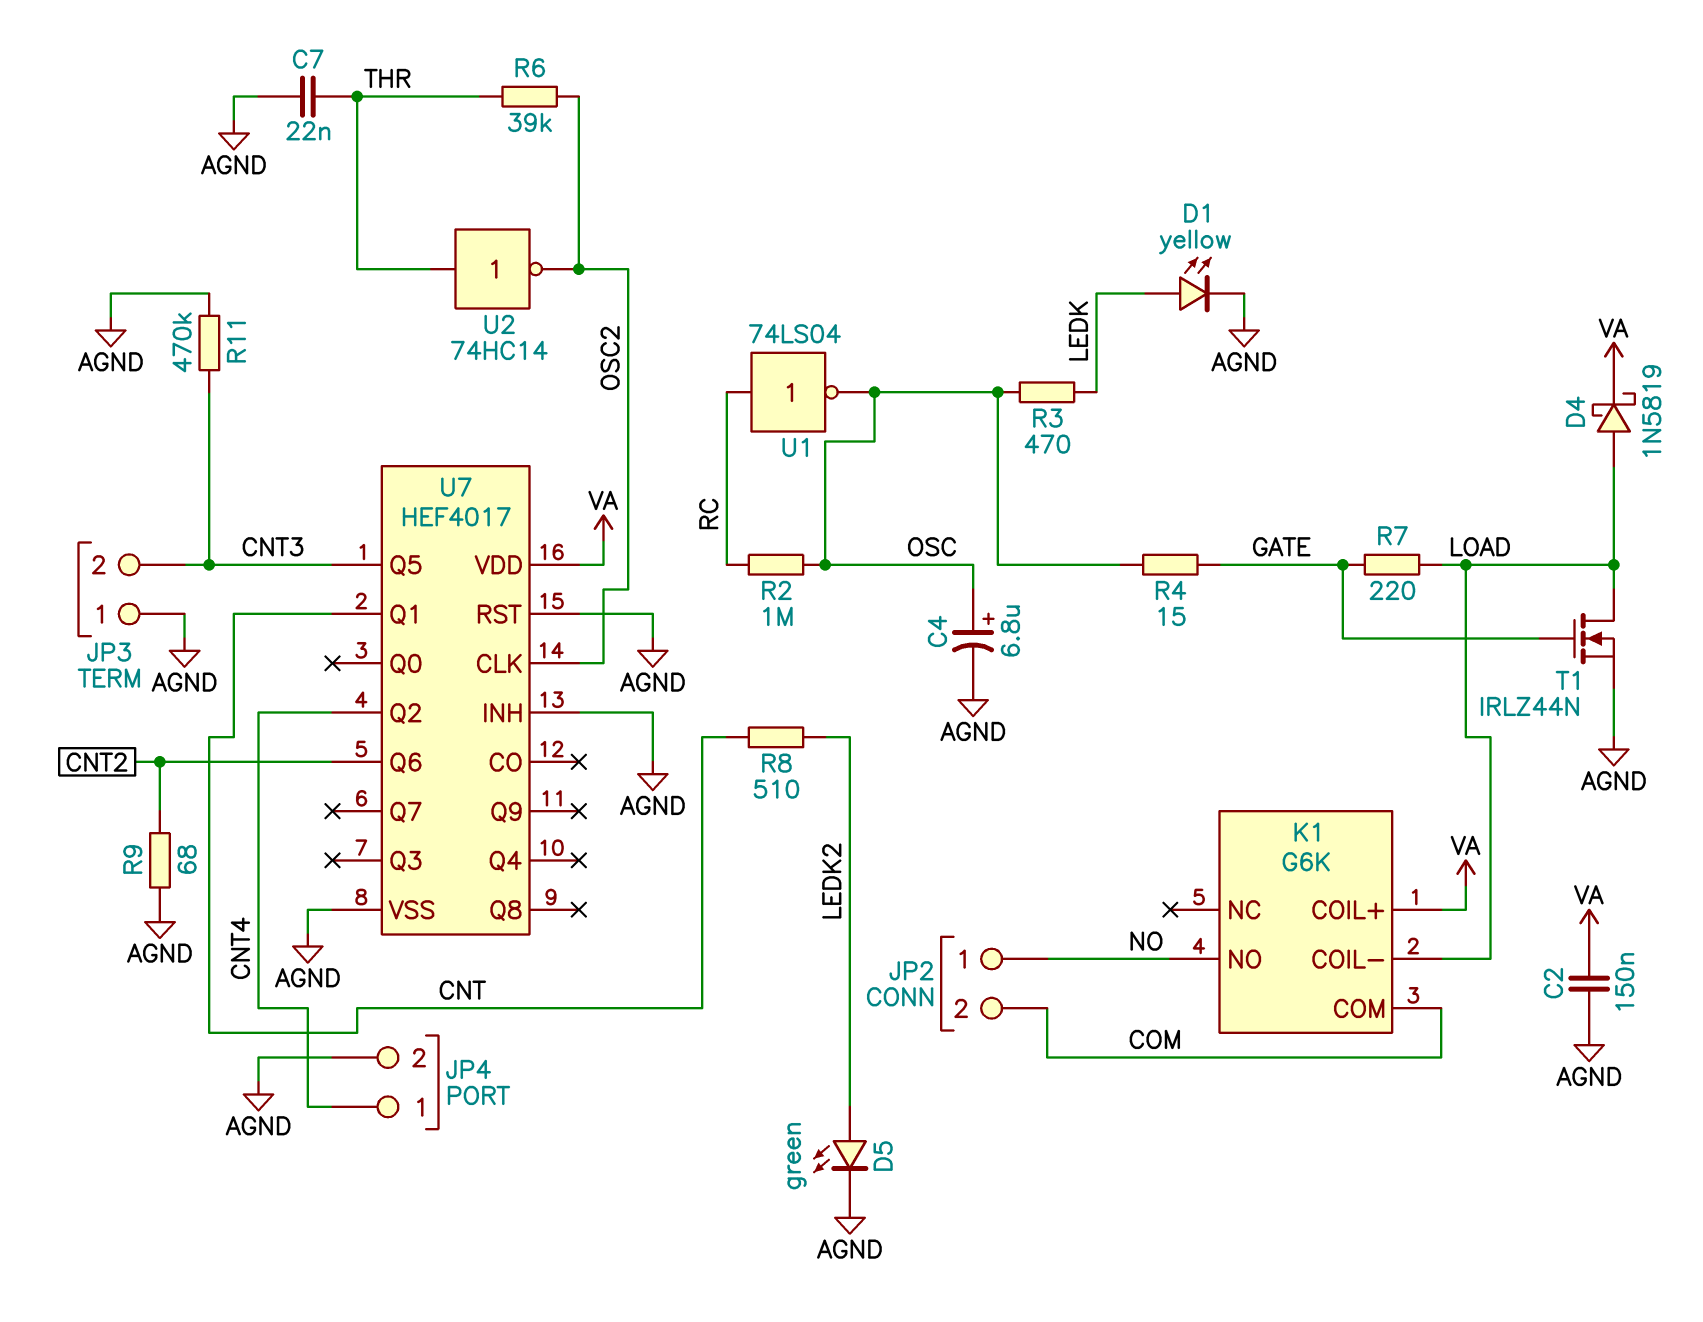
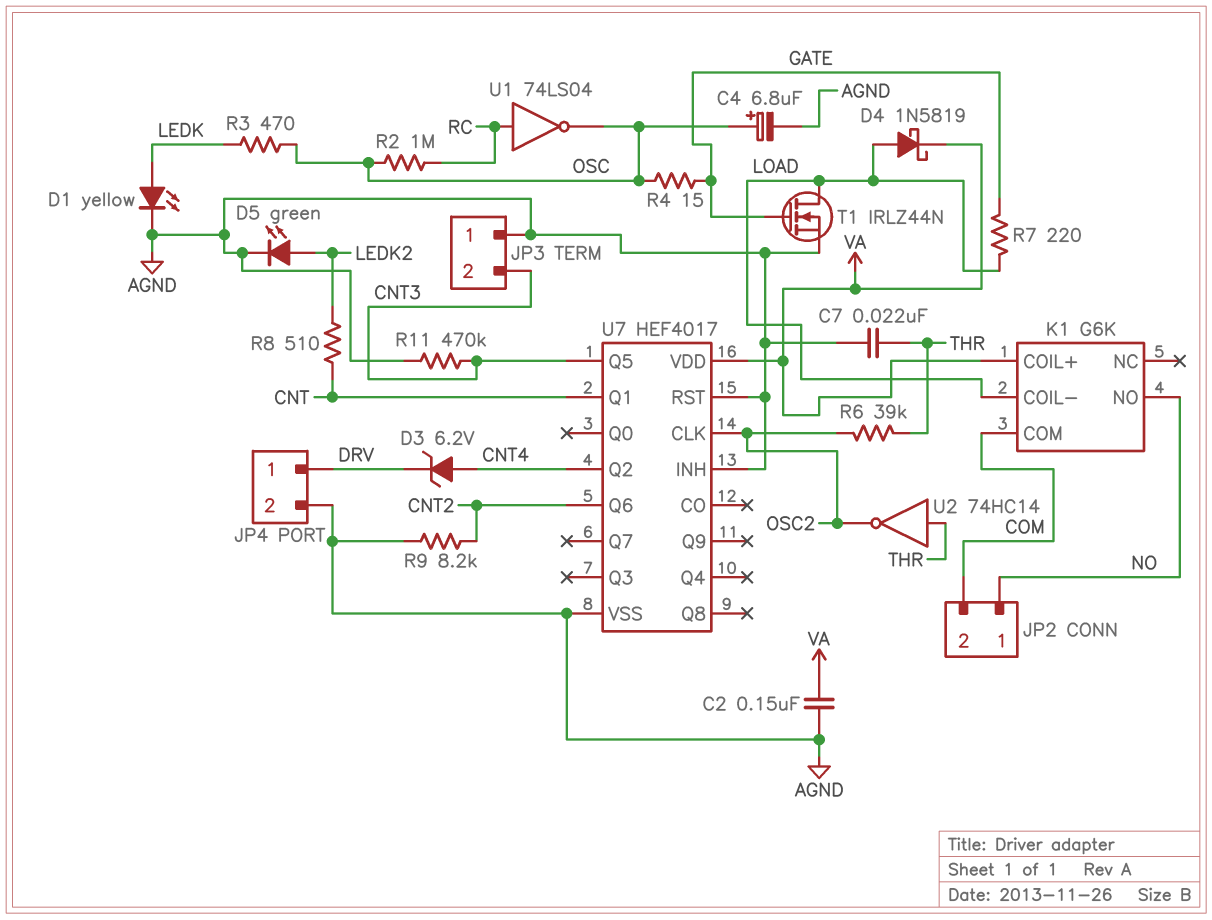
D3: none -> zener 6.2V (A CNT4, K DRV)
JP4 pin 1: CNT4 -> DRV
R9: 68 (AGND, CNT2) -> 8.2k (AGND, CNT2)

